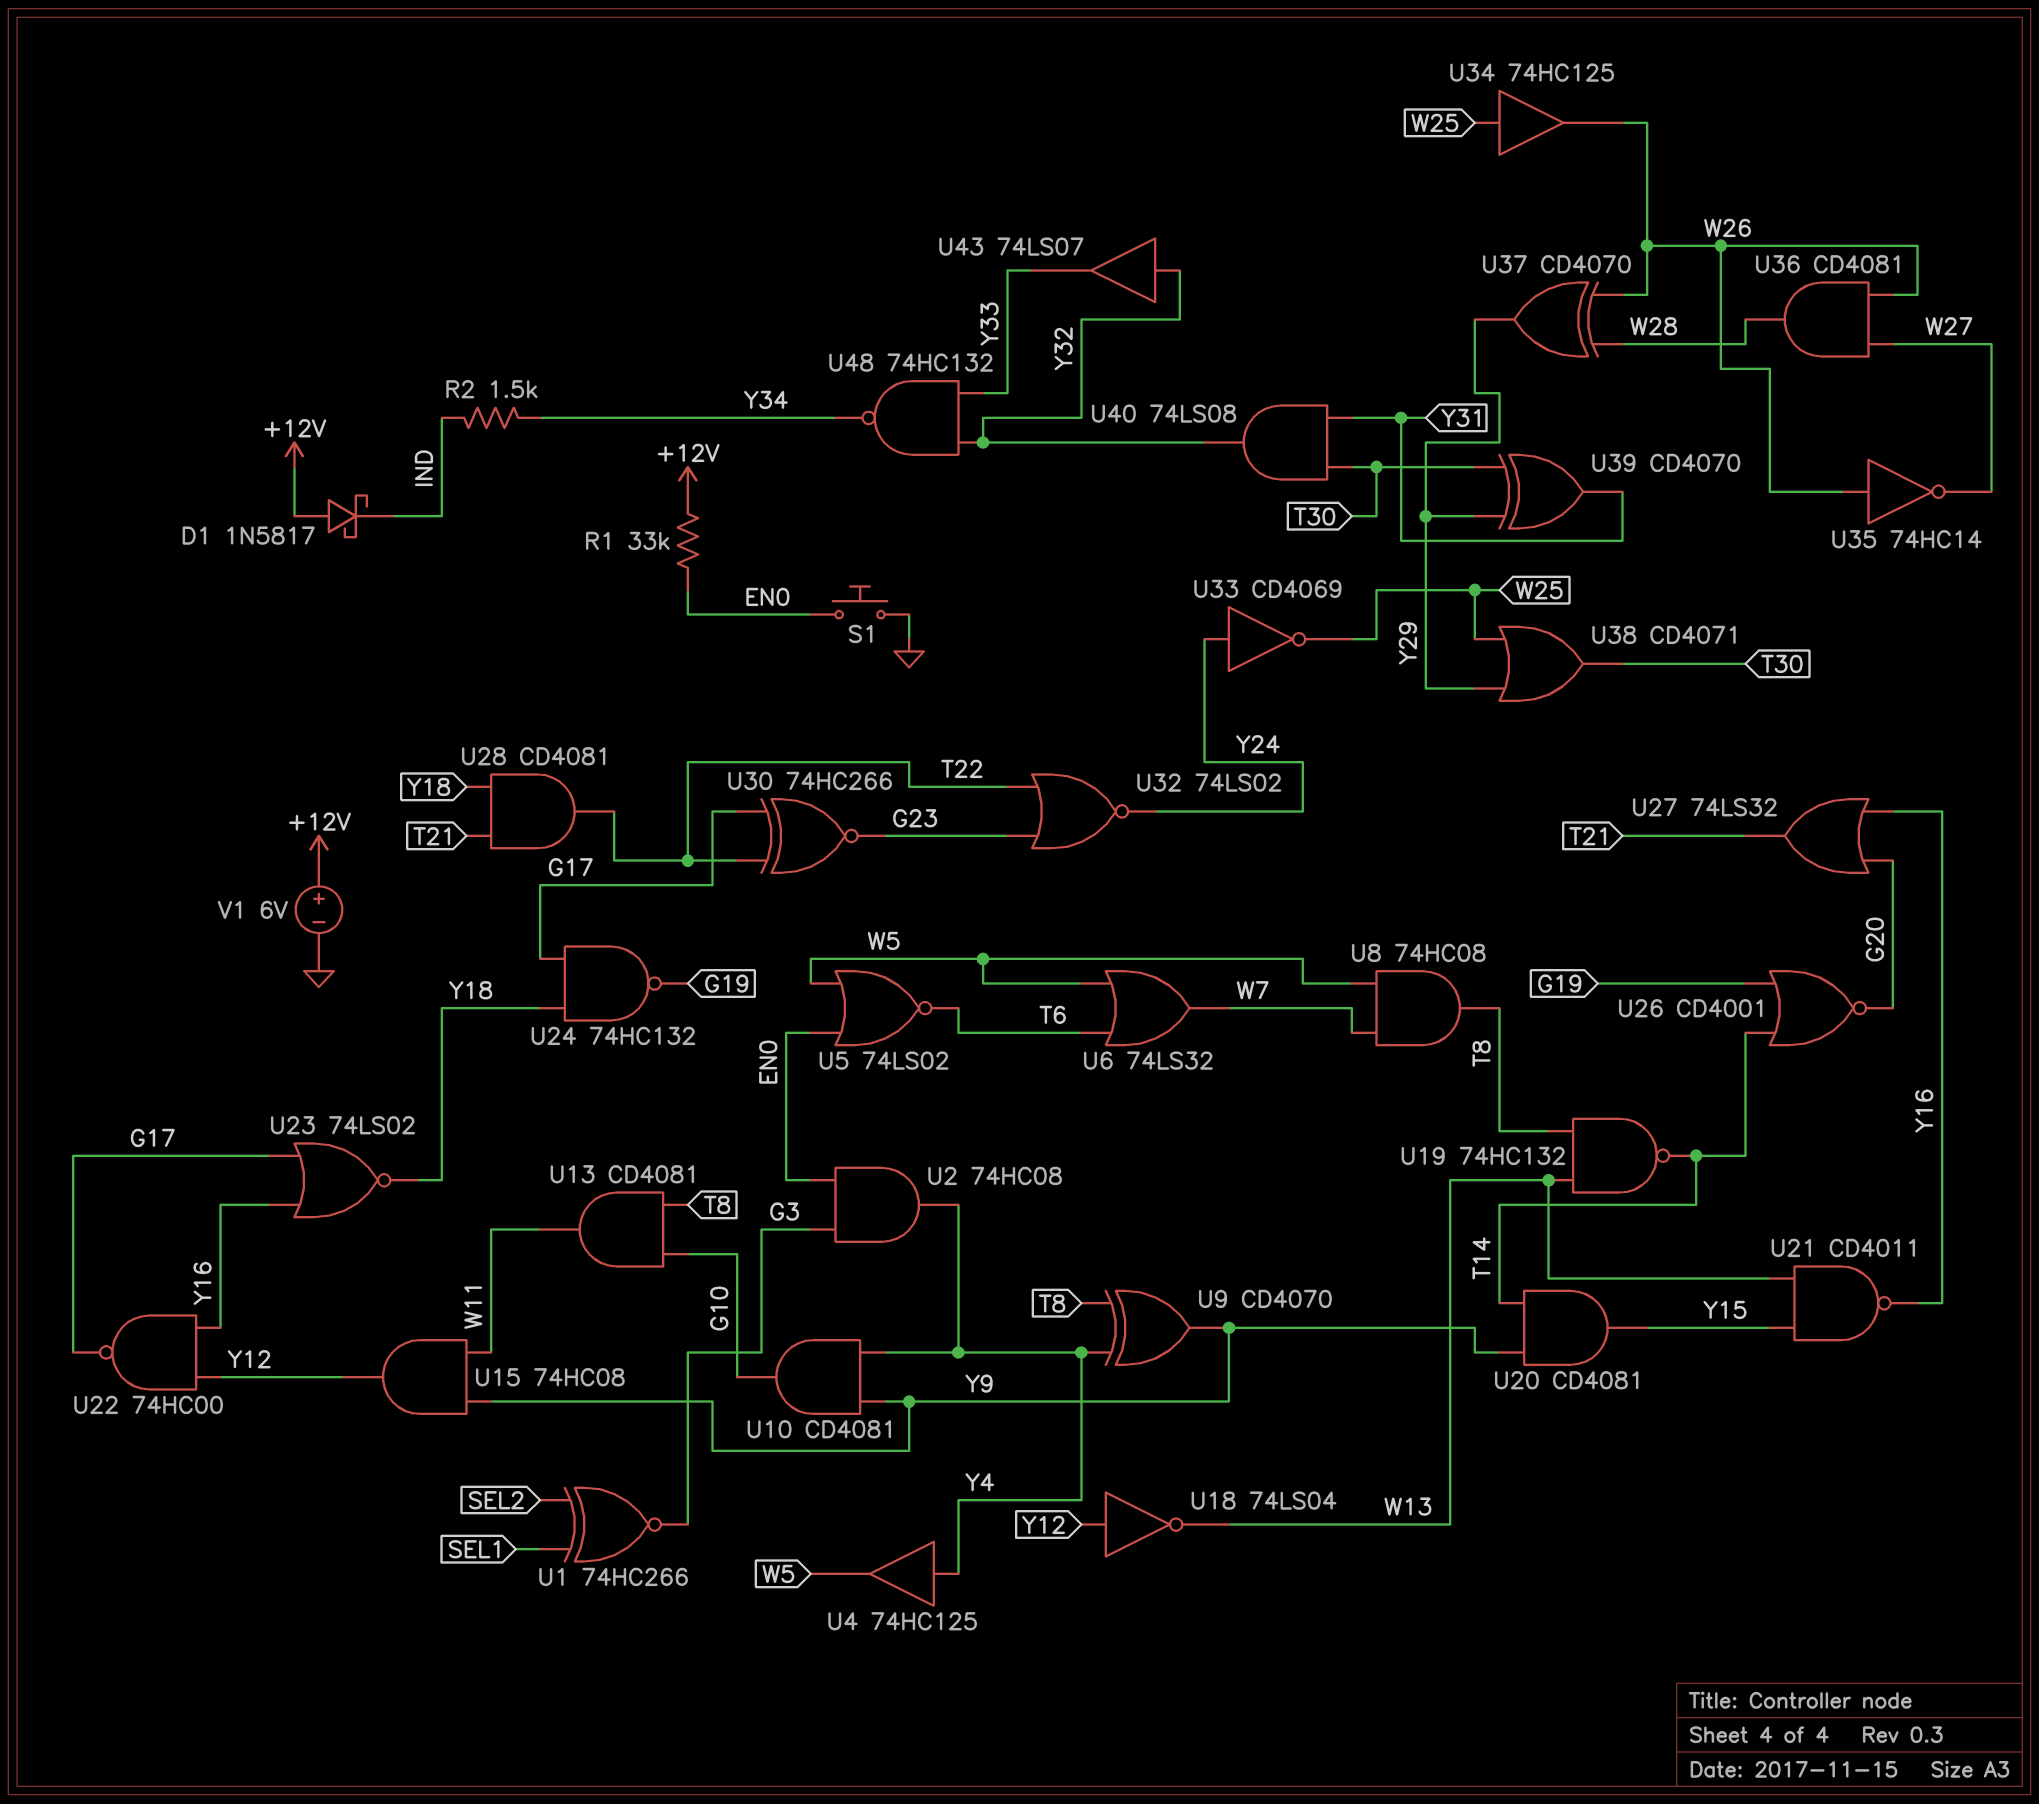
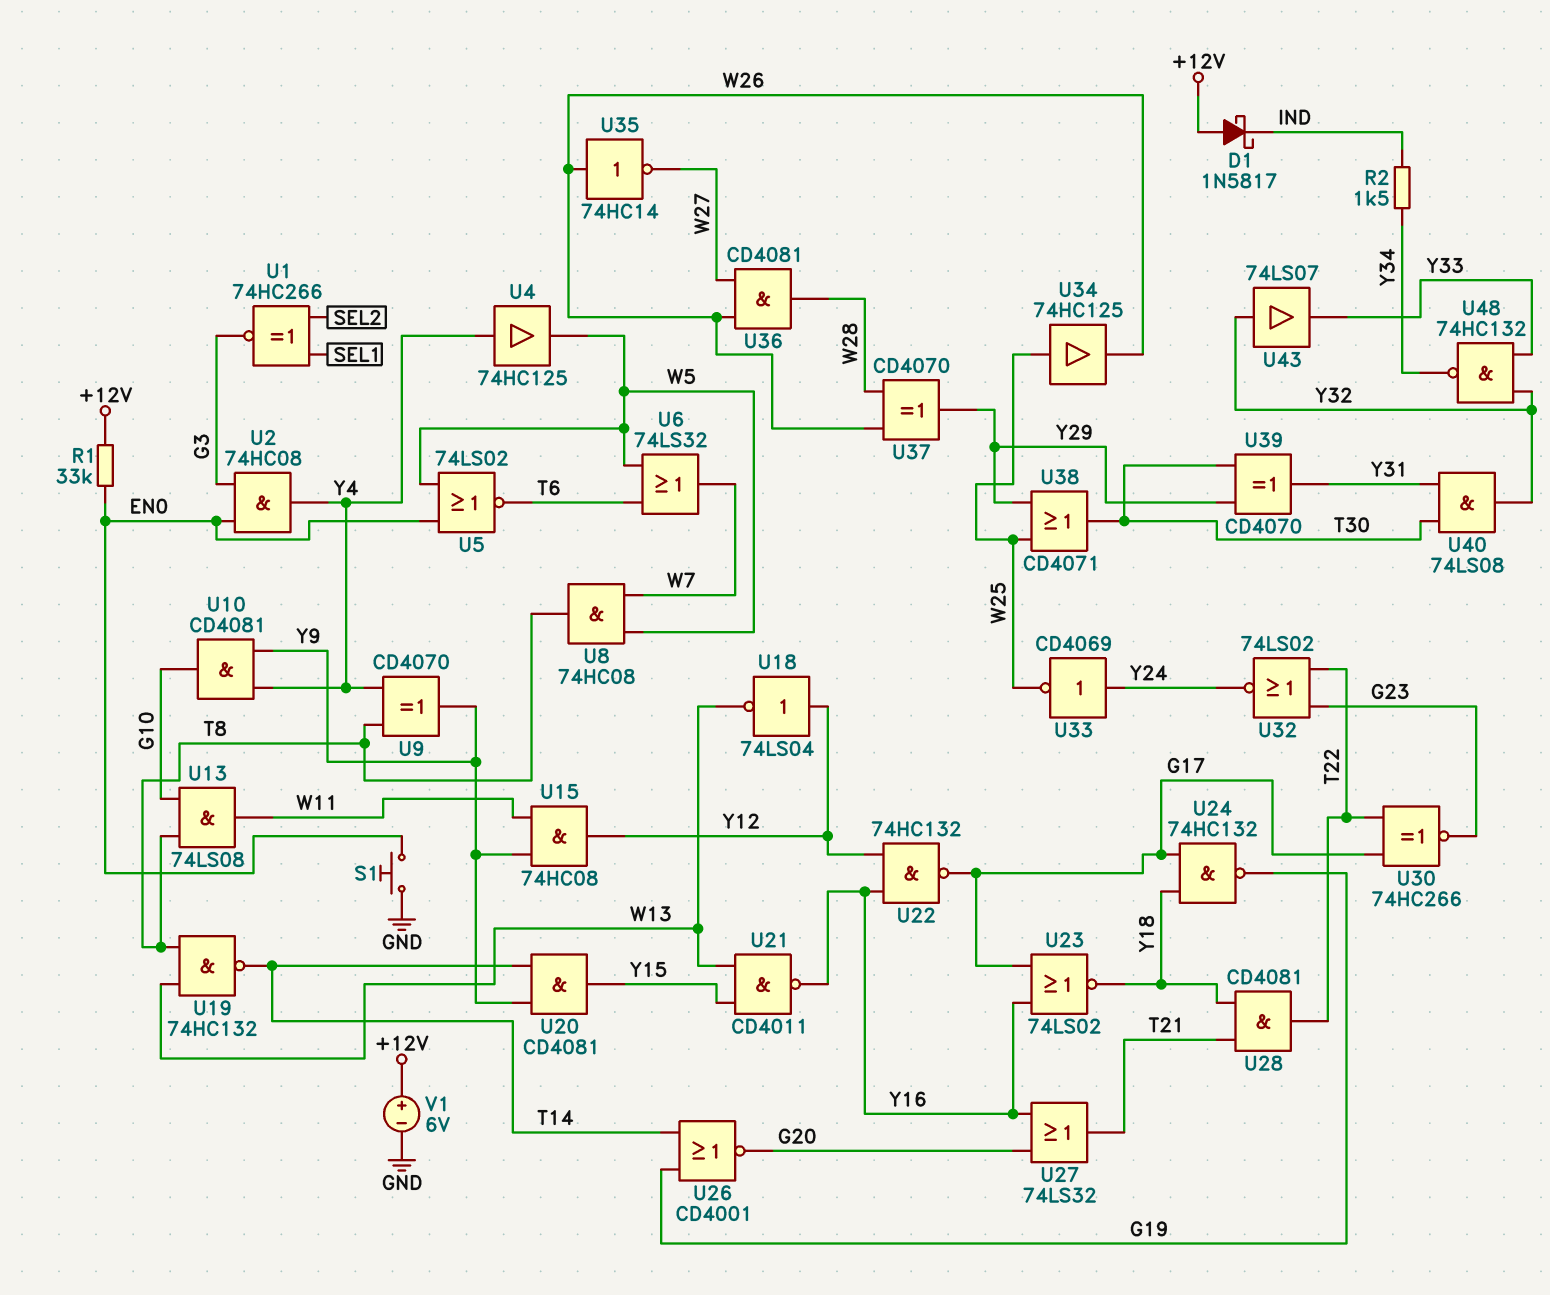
U13: AND CD4081 (in G10, in T8, out W11) -> AND 74LS08 (in G10, in T8, out W11)
U22: NAND 74HC00 (in Y12, in Y16, out G17) -> NAND 74HC132 (in Y12, in Y16, out G17)

